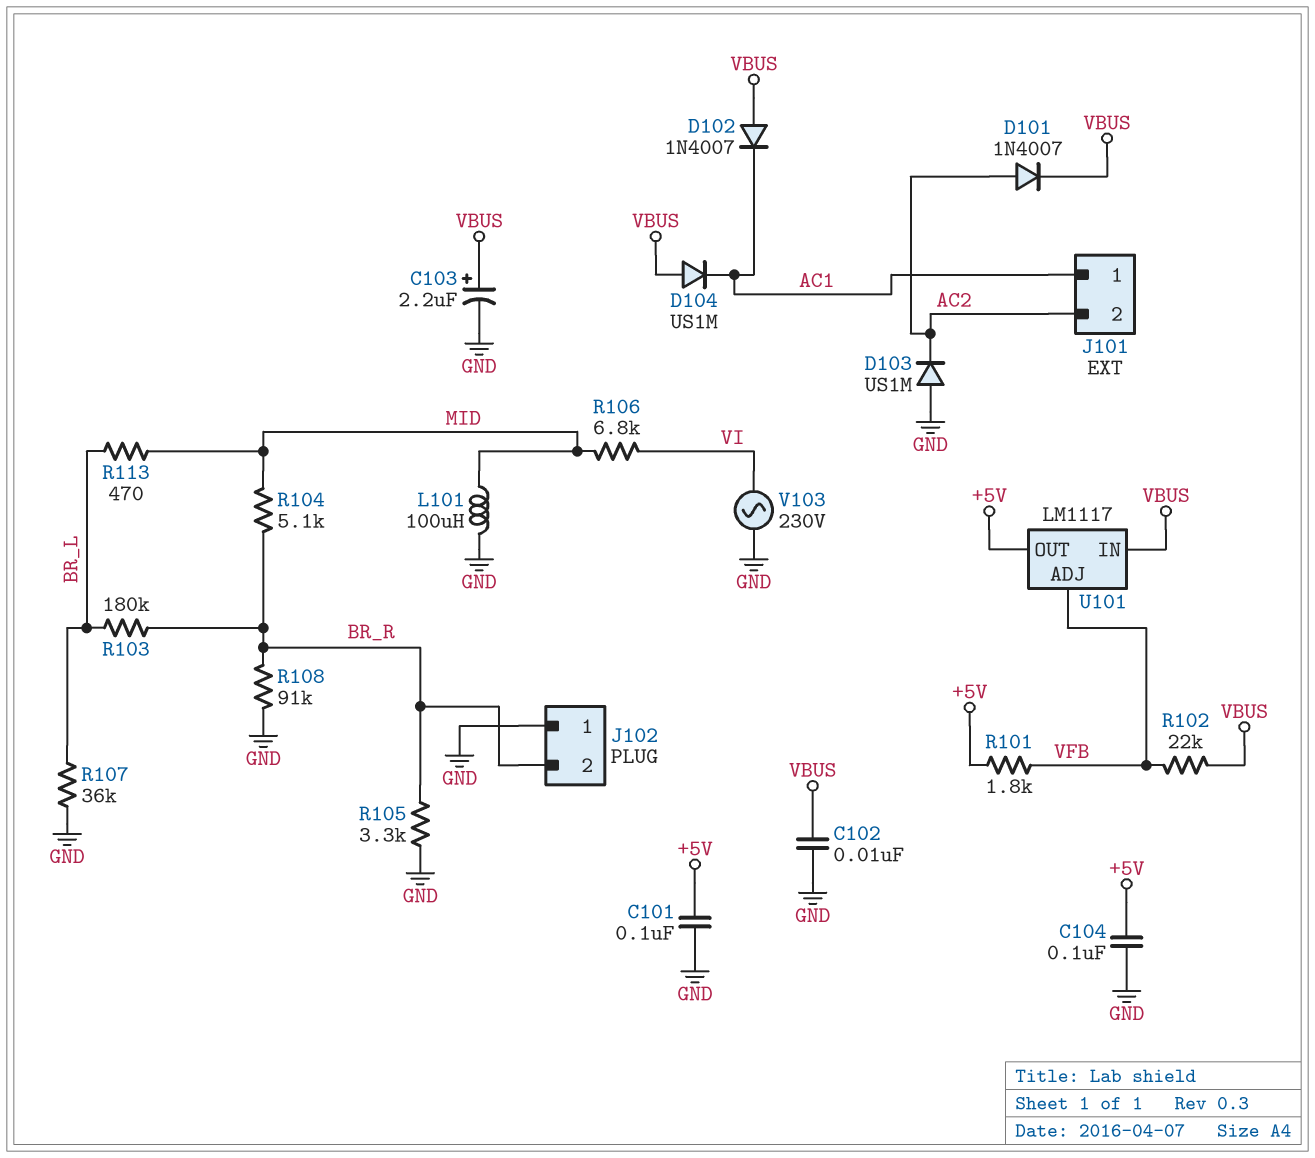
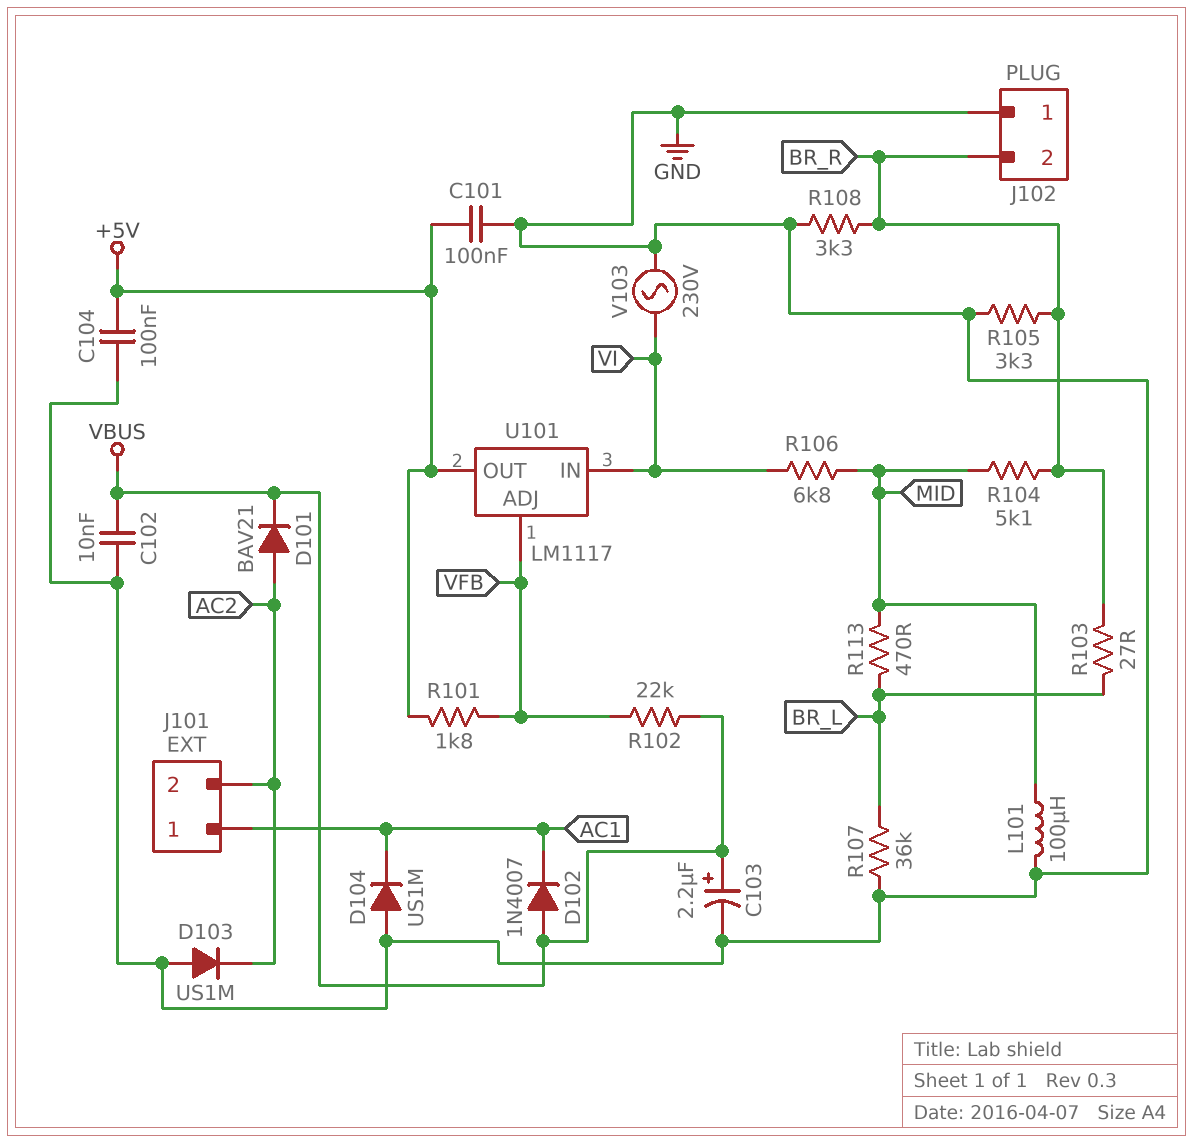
D101: diode 1N4007 (A AC2, K VBUS) -> diode BAV21 (A AC2, K VBUS)
D104: diode US1M (A VBUS, K AC1) -> diode US1M (A GND, K AC1)
R103: 180k (BR_L, BR_R) -> 27 (BR_L, BR_R)
R108: 91k (BR_R, GND) -> 3.3k (BR_R, GND)
U101 pin IN: VBUS -> VI

